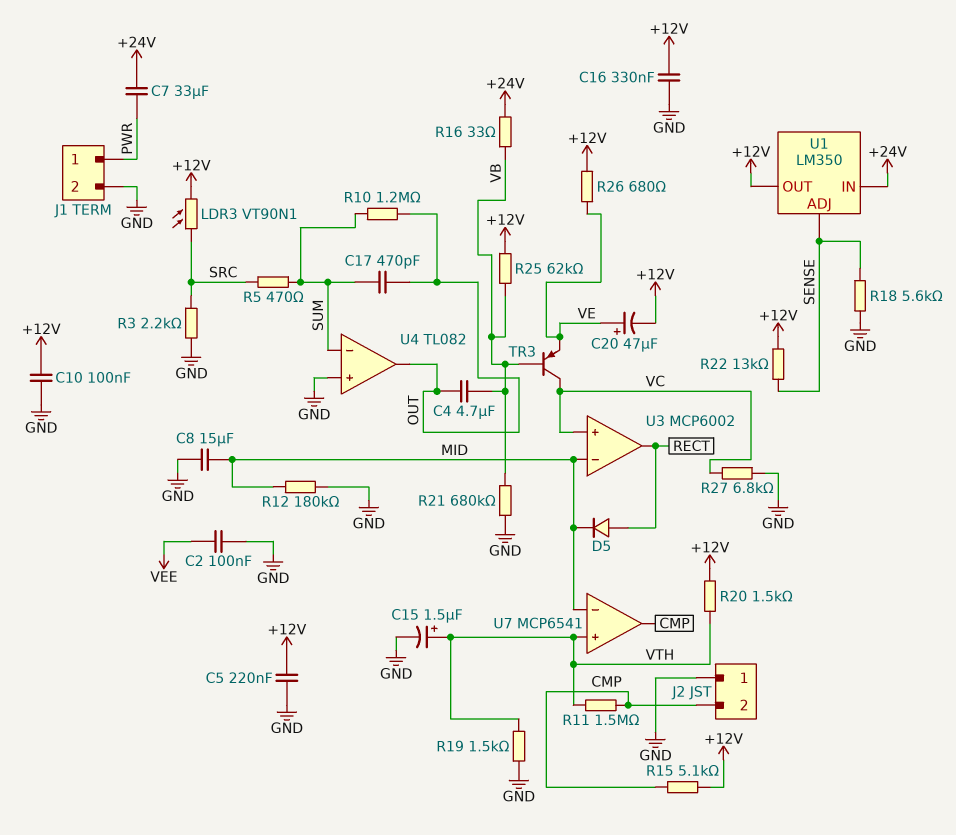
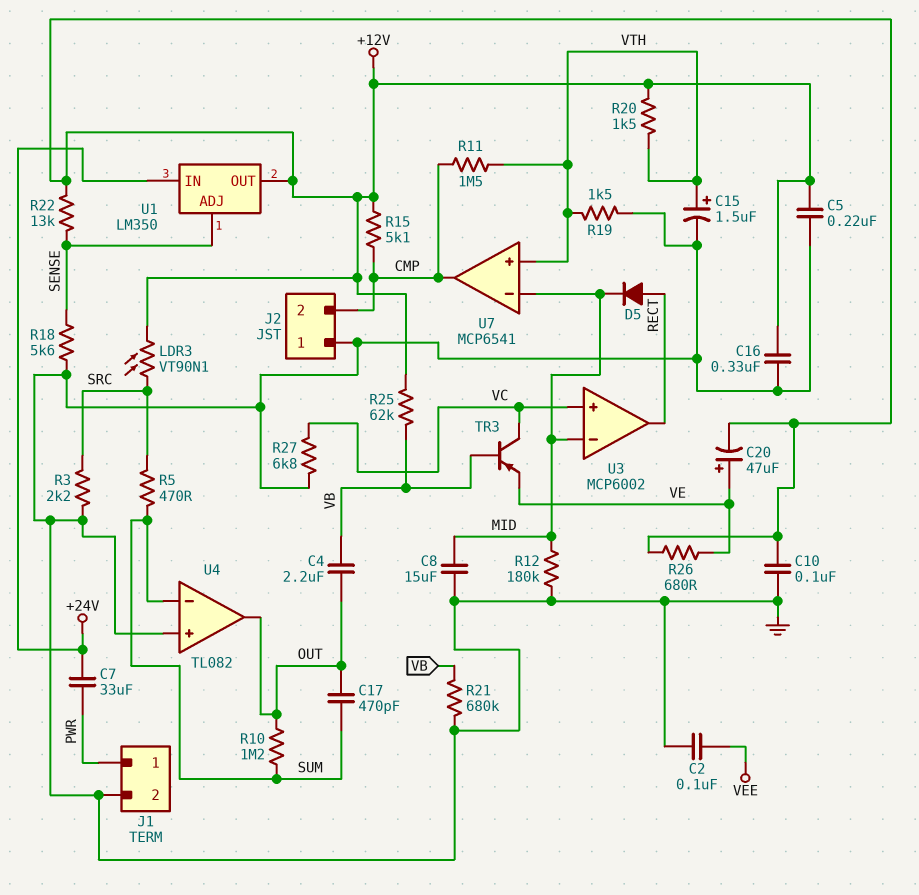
C4: 4.7uF (OUT, VB) -> 2.2uF (OUT, VB)
R16: 33 (+24V, VB) -> none

